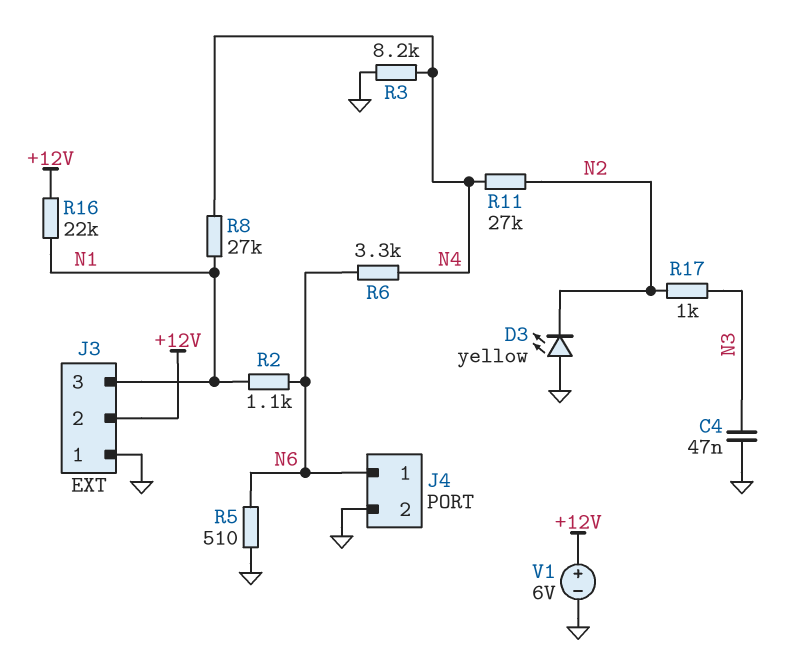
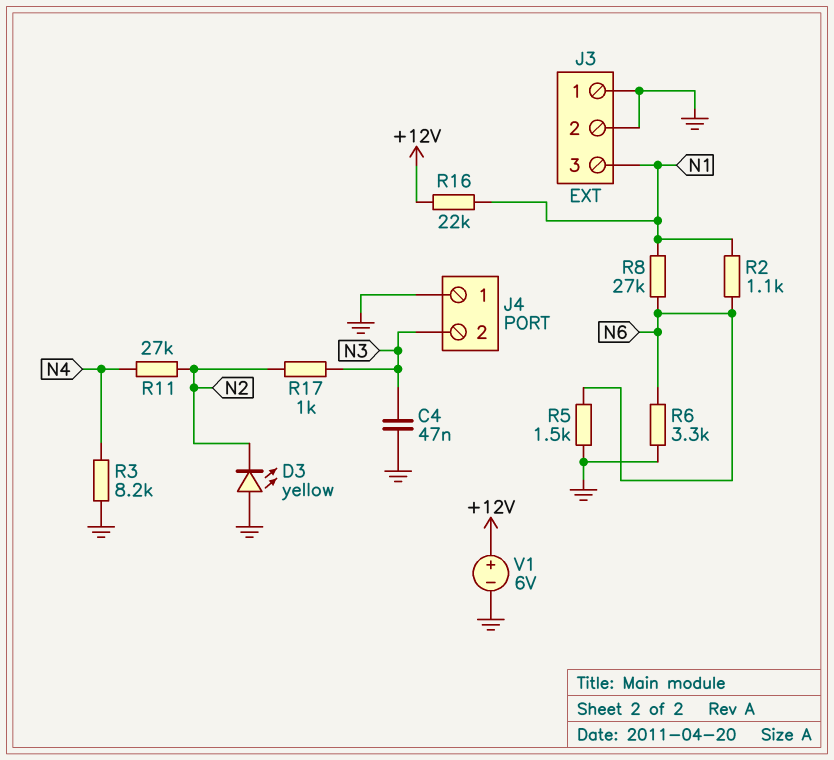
J3 pin 2: +12V -> GND
J4 pin 1: N6 -> GND
J4 pin 2: GND -> N3
R5: 510 (GND, N6) -> 1.5k (GND, N6)
R6: 3.3k (N4, N6) -> 3.3k (GND, N6)
R8: 27k (N1, N4) -> 27k (N1, N6)

